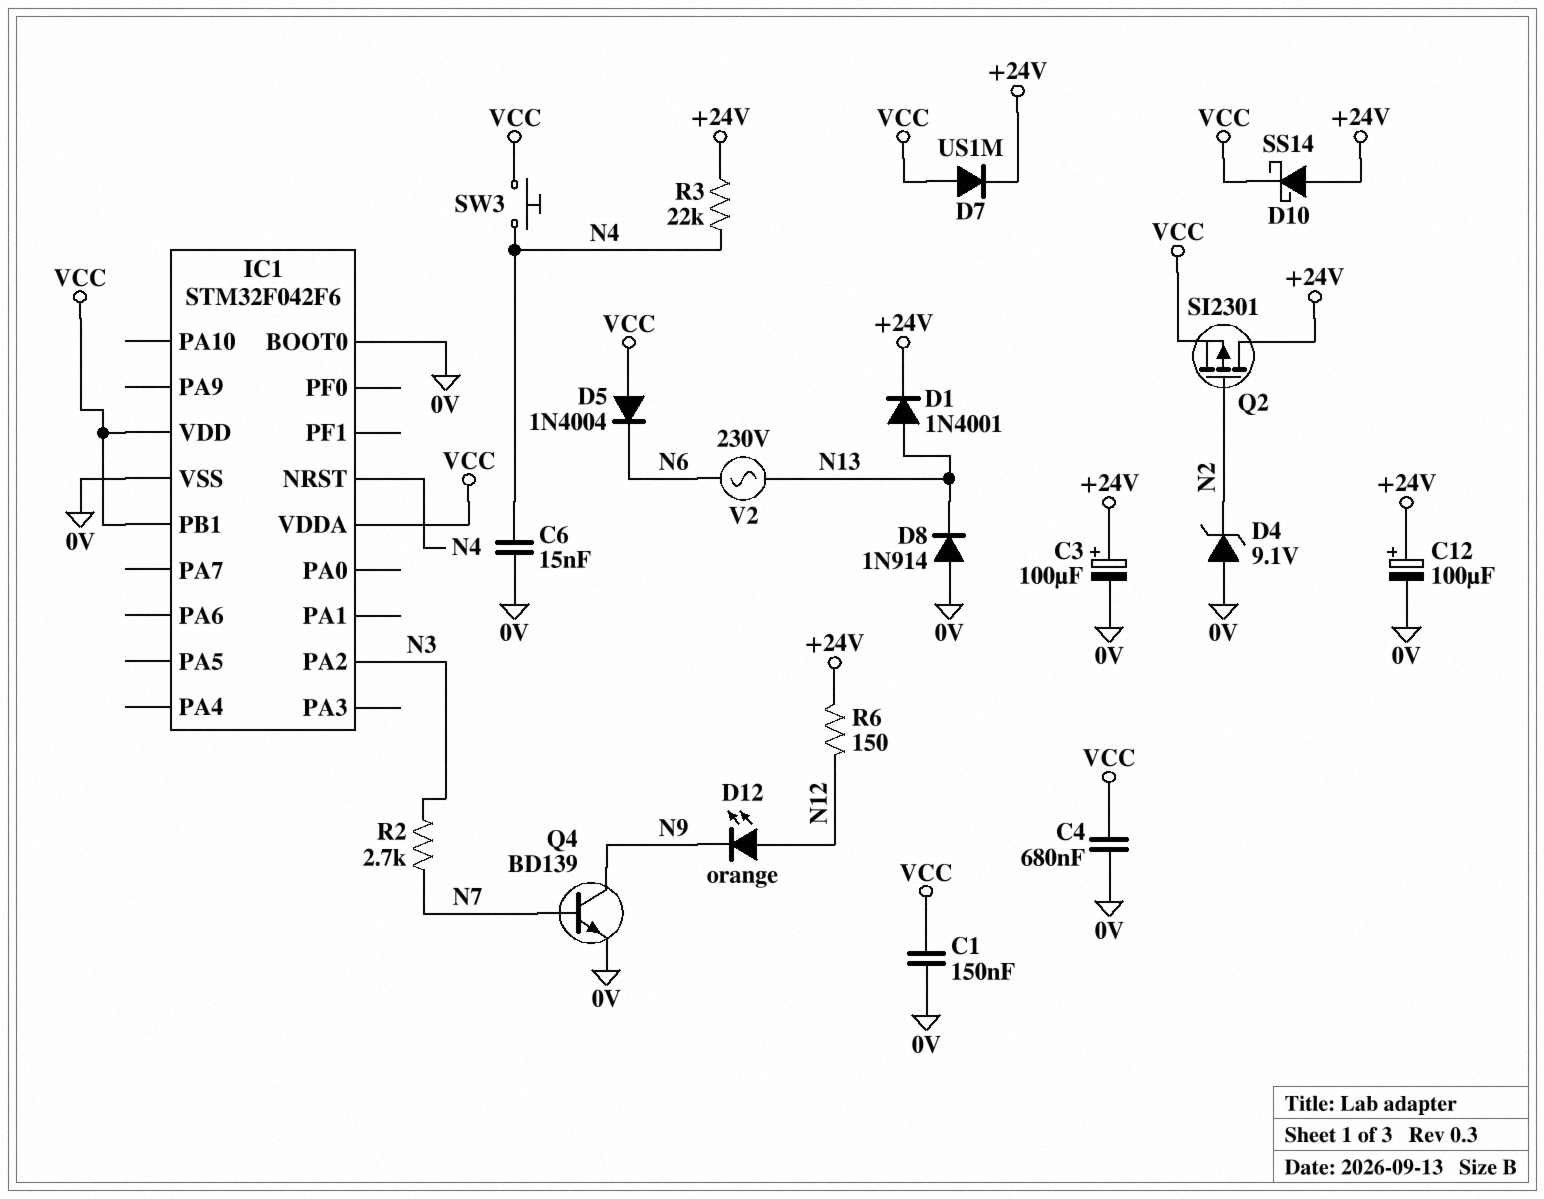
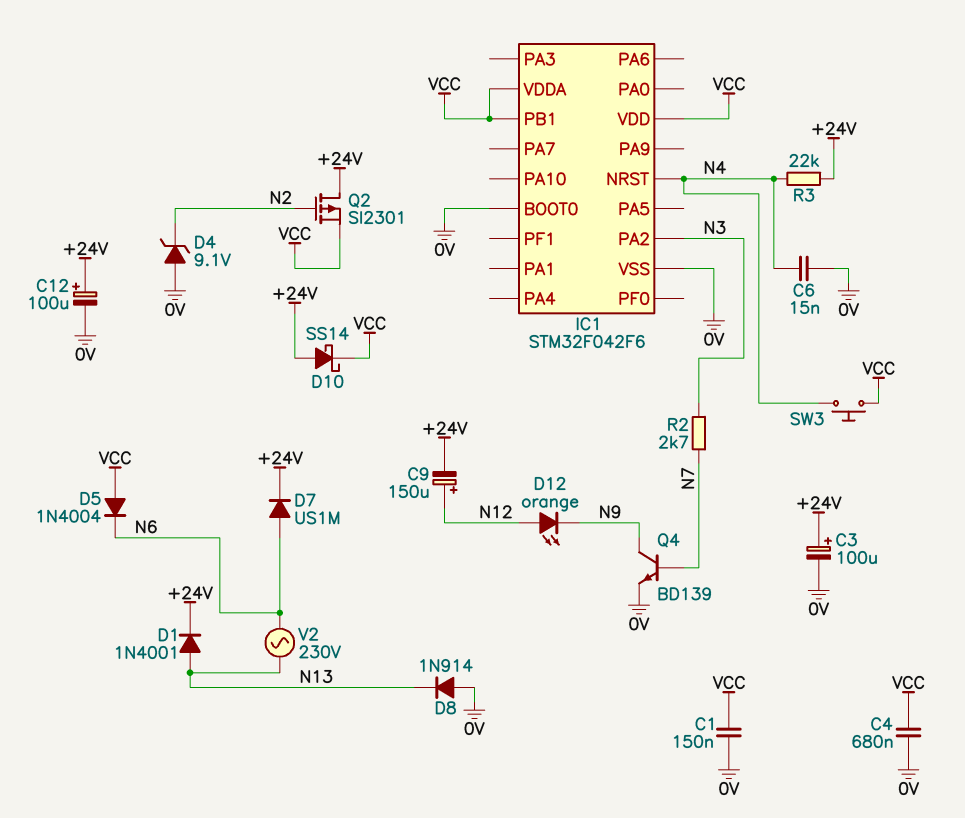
C9: none -> 150uF (plus N12, minus +24V)
D7: diode US1M (A VCC, K +24V) -> diode US1M (A N6, K +24V)
R6: 150 (+24V, N12) -> none

